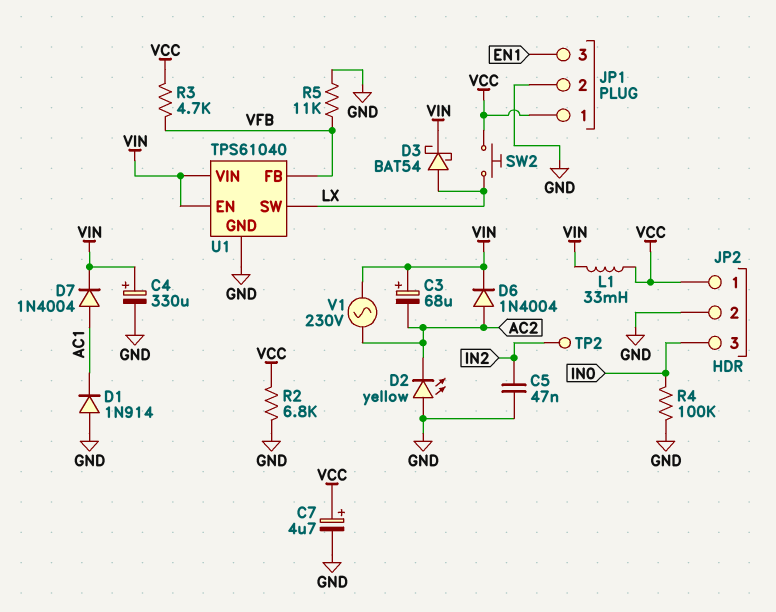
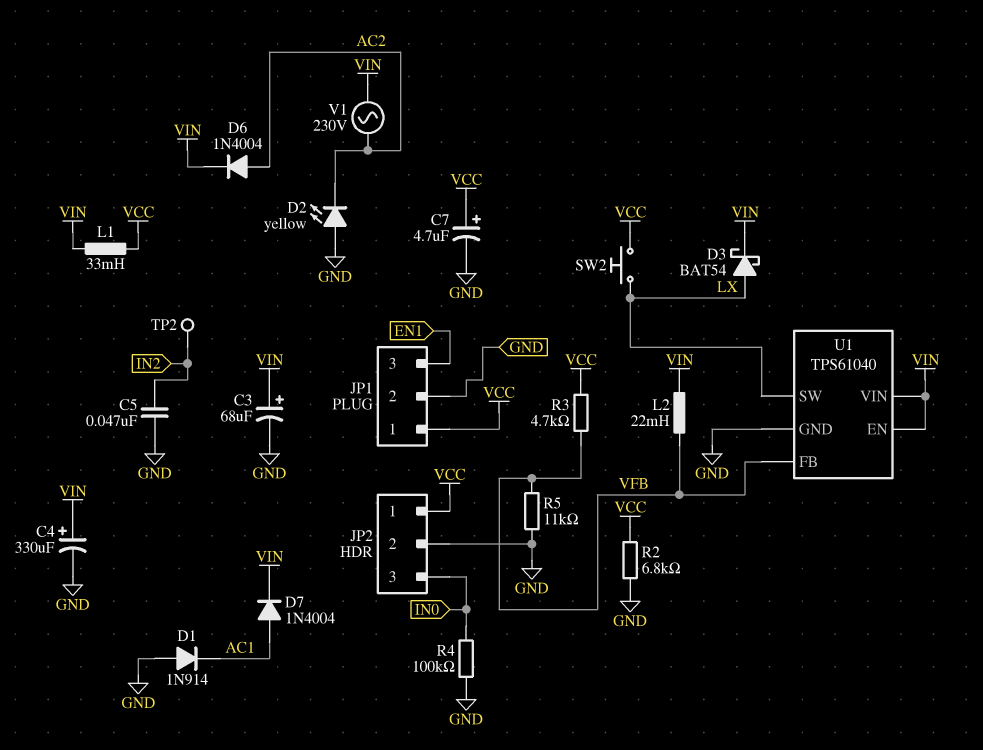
C3: 68uF (plus VIN, minus AC2) -> 68uF (plus VIN, minus GND)
L2: none -> 22mH (VFB, VIN)

